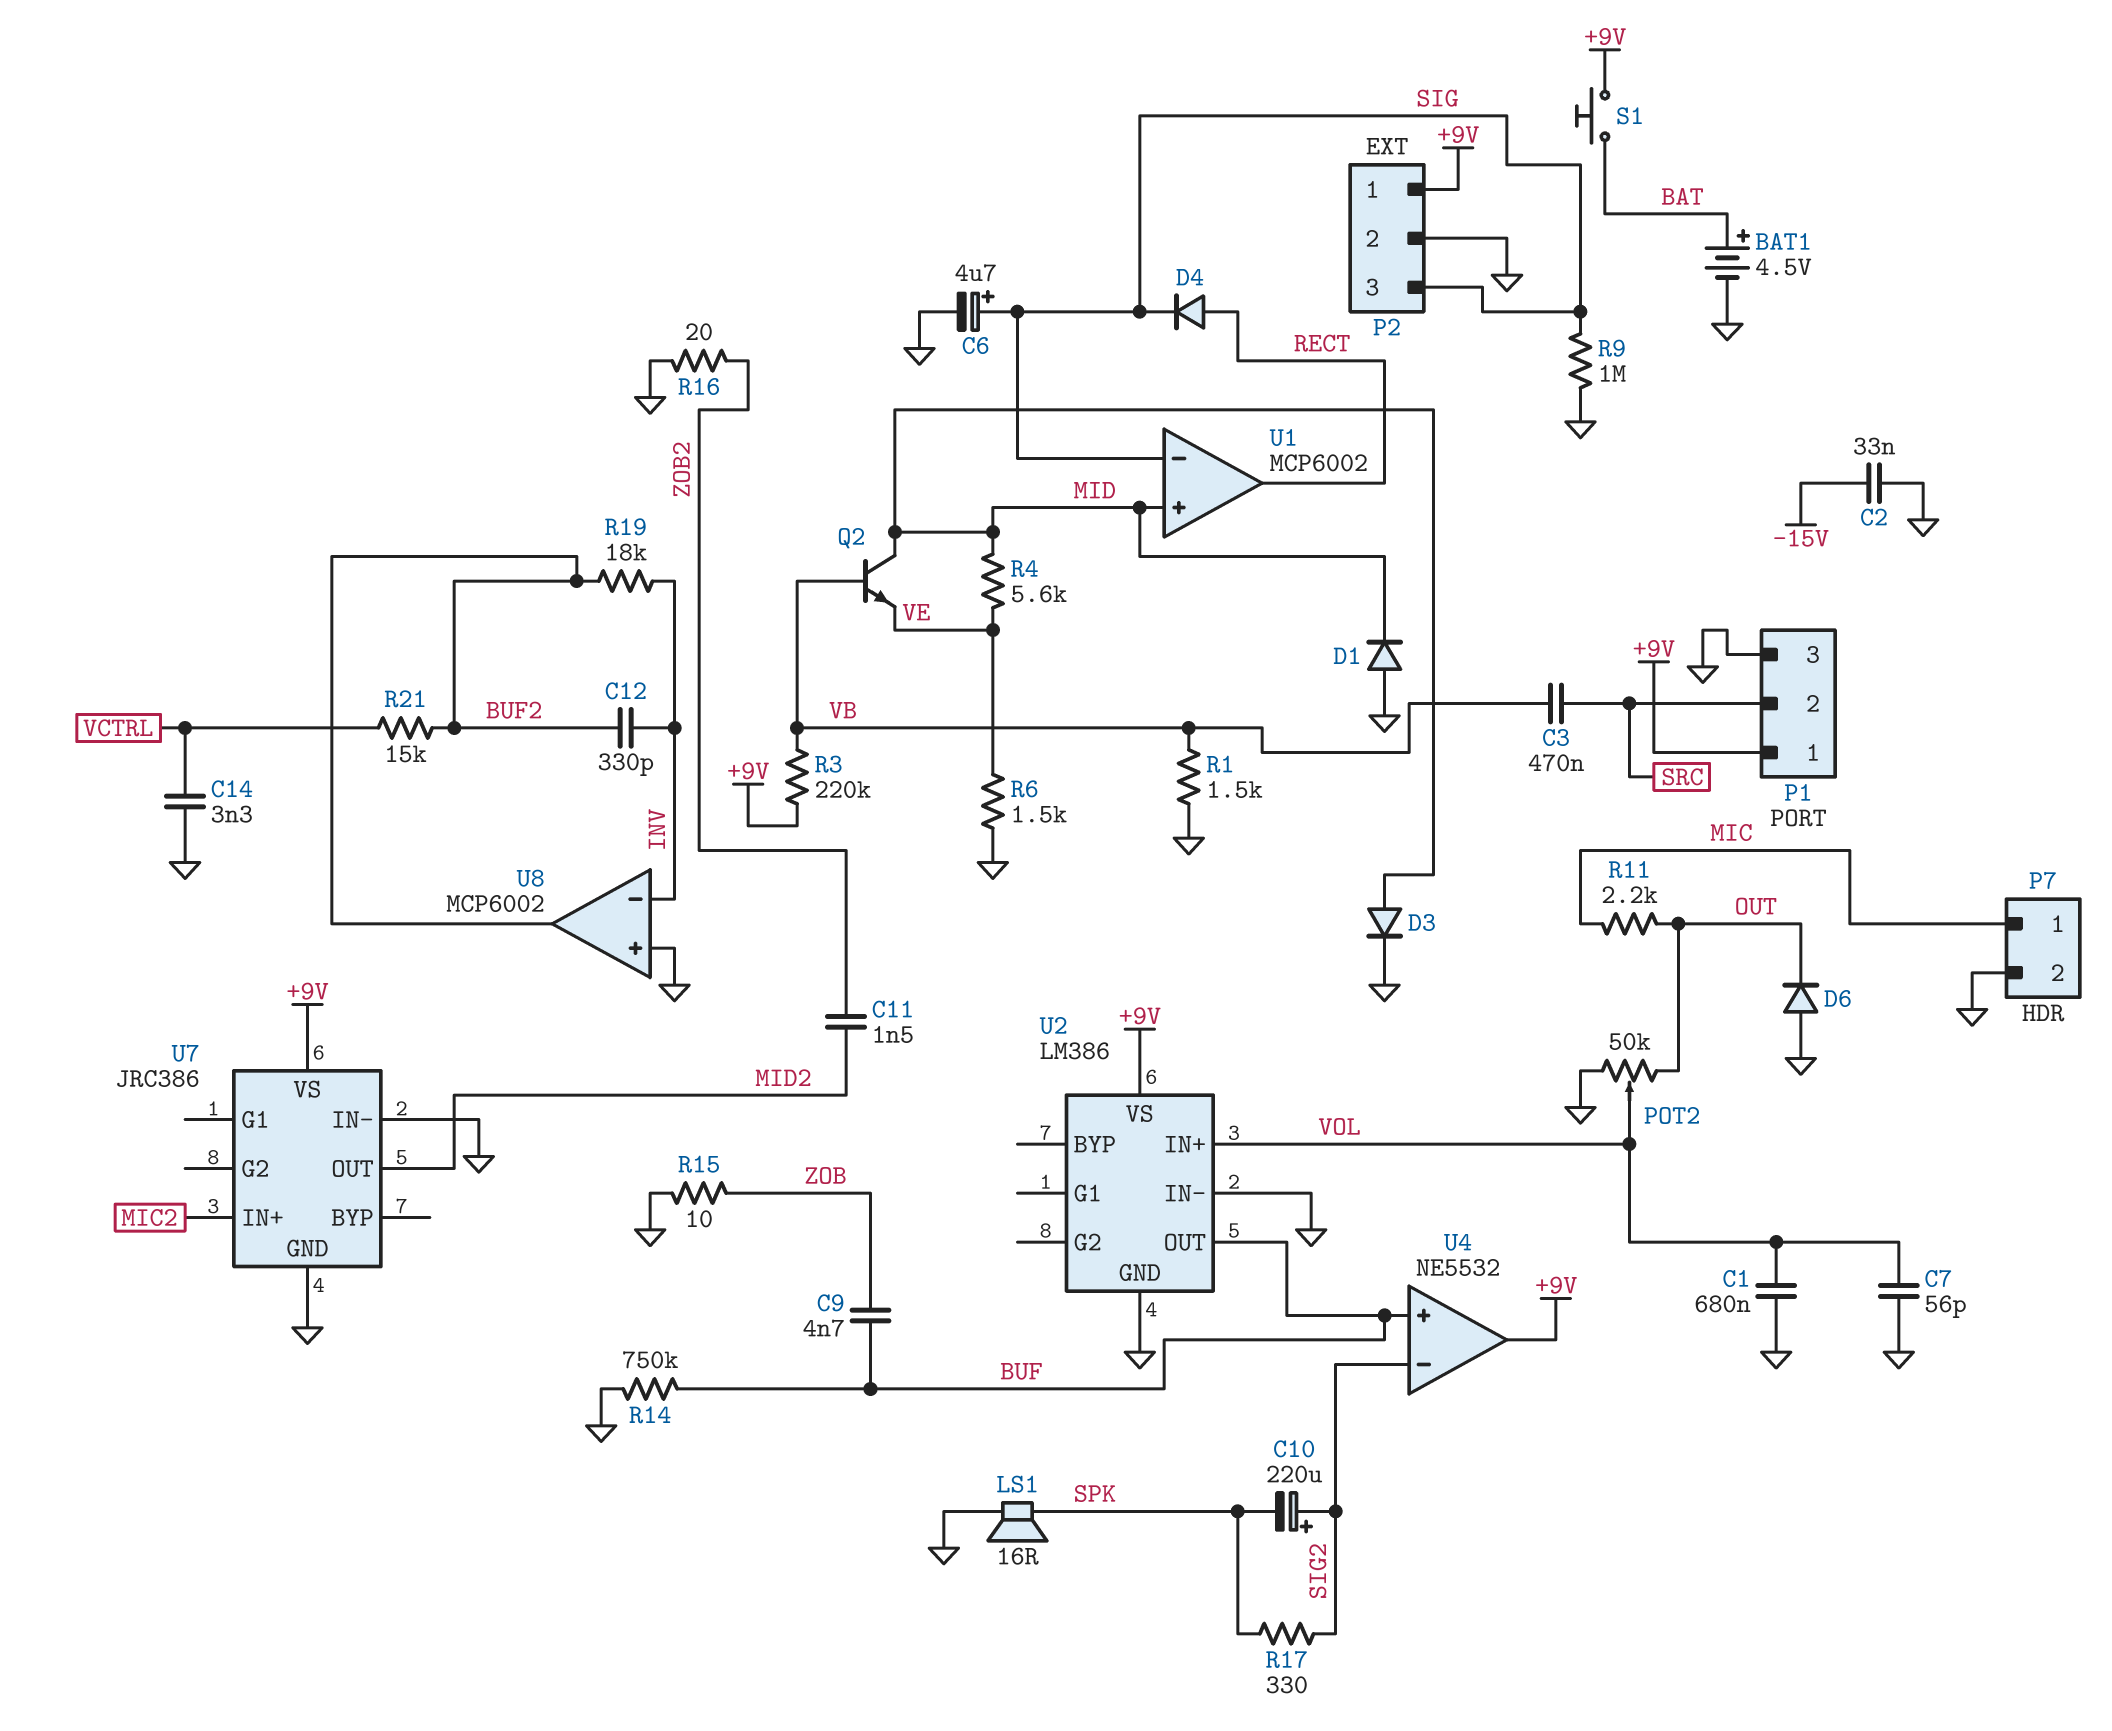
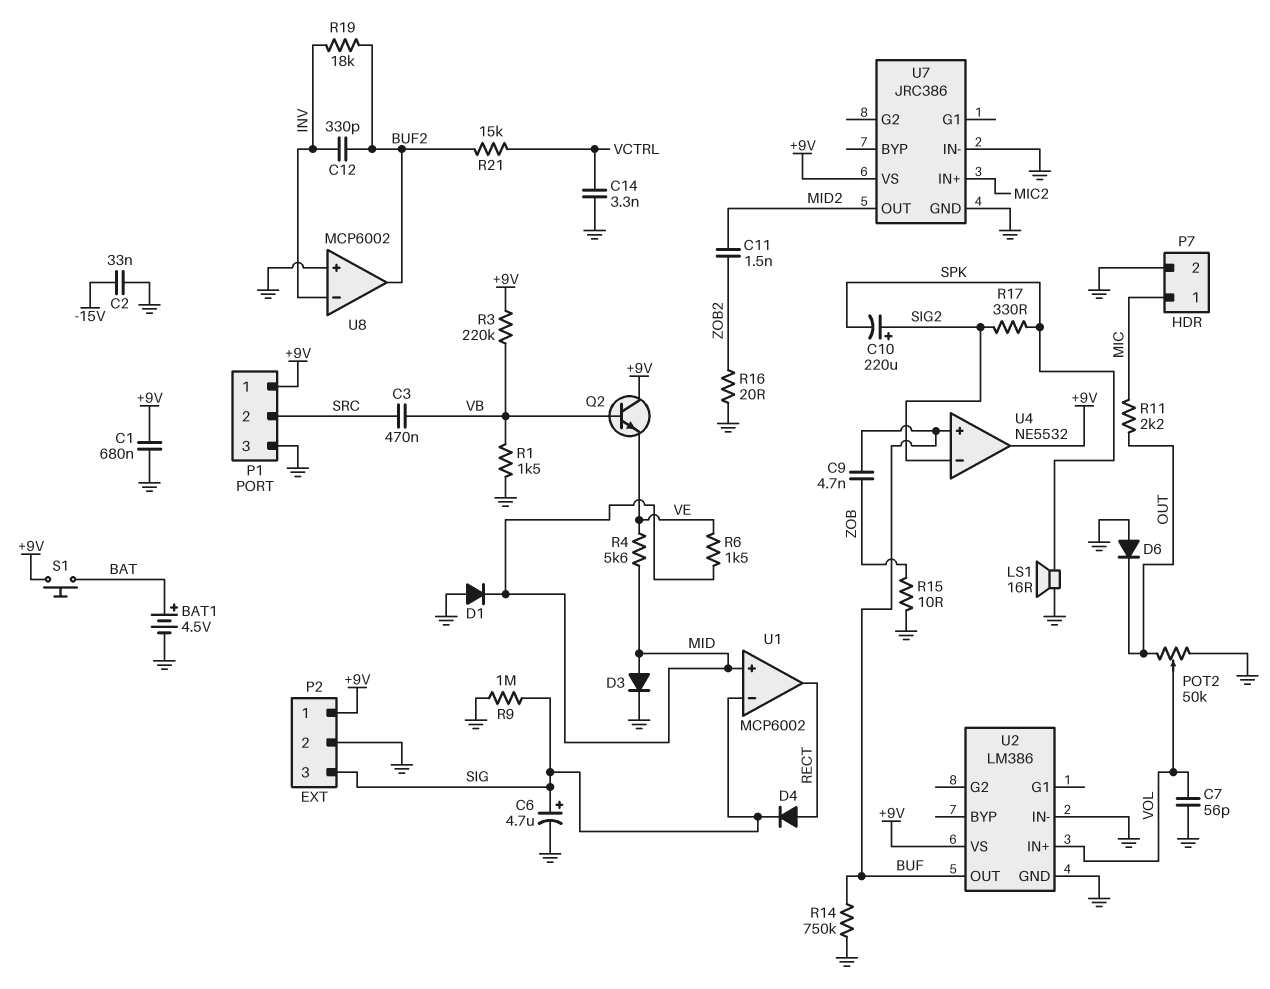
C1: 680nF (GND, VOL) -> 680nF (+9V, GND)
Q2: NPN (B VB, C MID, E VE) -> NPN (B VB, C +9V, E VE)
R6: 1.5k (GND, VE) -> 1.5k (MID, VE)

